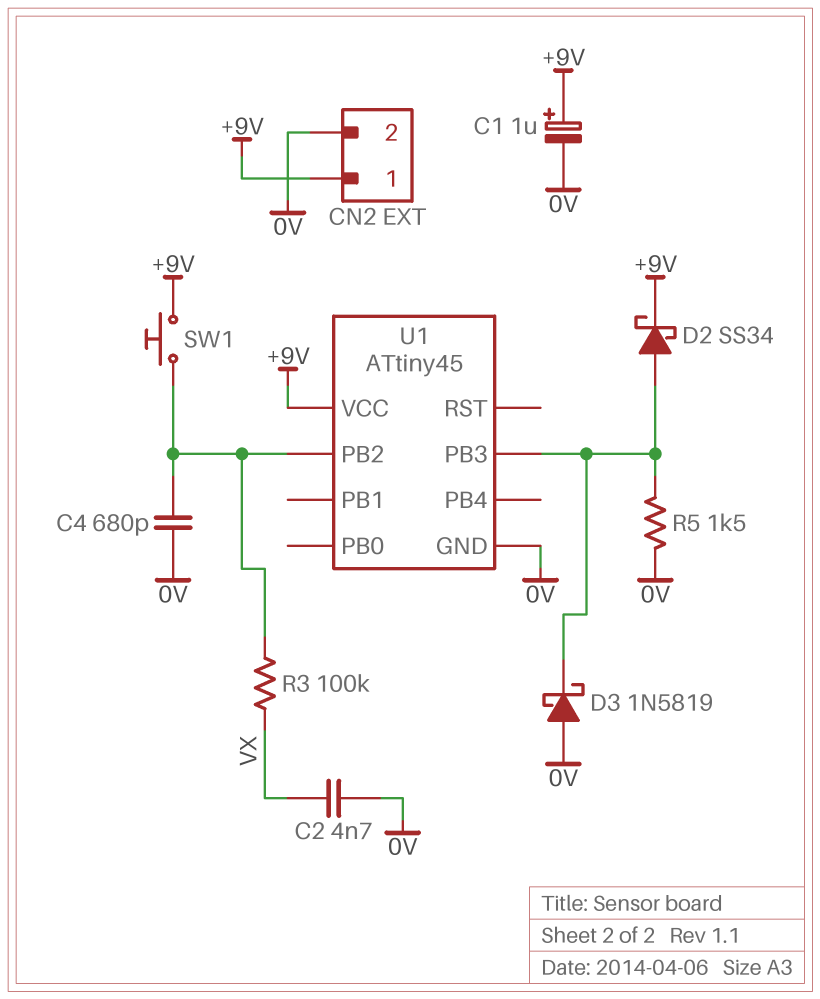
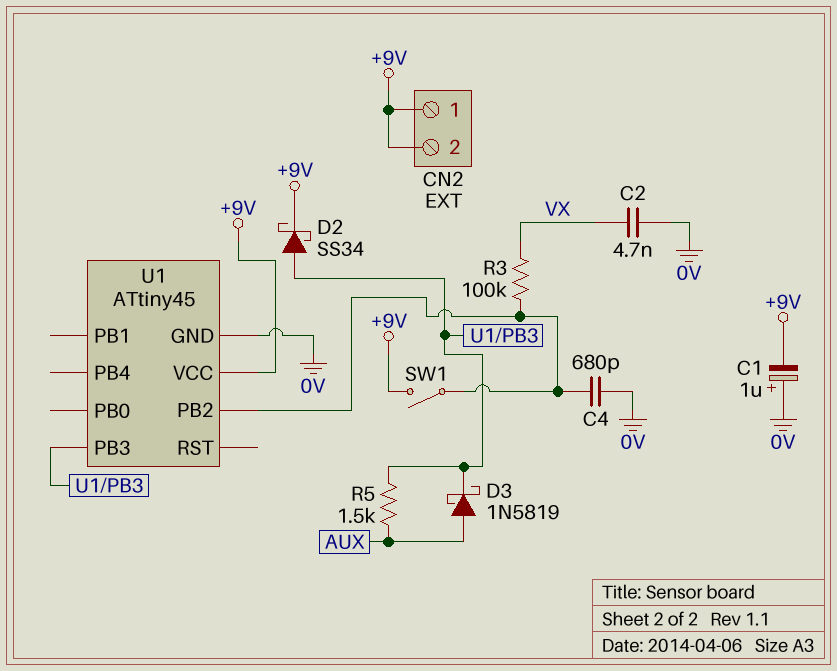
C1: 1uF (plus +9V, minus 0V) -> 1uF (plus 0V, minus +9V)
CN2 pin 2: 0V -> +9V
D3: schottky 1N5819 (A 0V, K U1/PB3) -> schottky 1N5819 (A AUX, K U1/PB3)
R5: 1.5k (0V, U1/PB3) -> 1.5k (AUX, U1/PB3)
SW1: button (+9V, U1/PB2) -> switch (+9V, U1/PB2)

